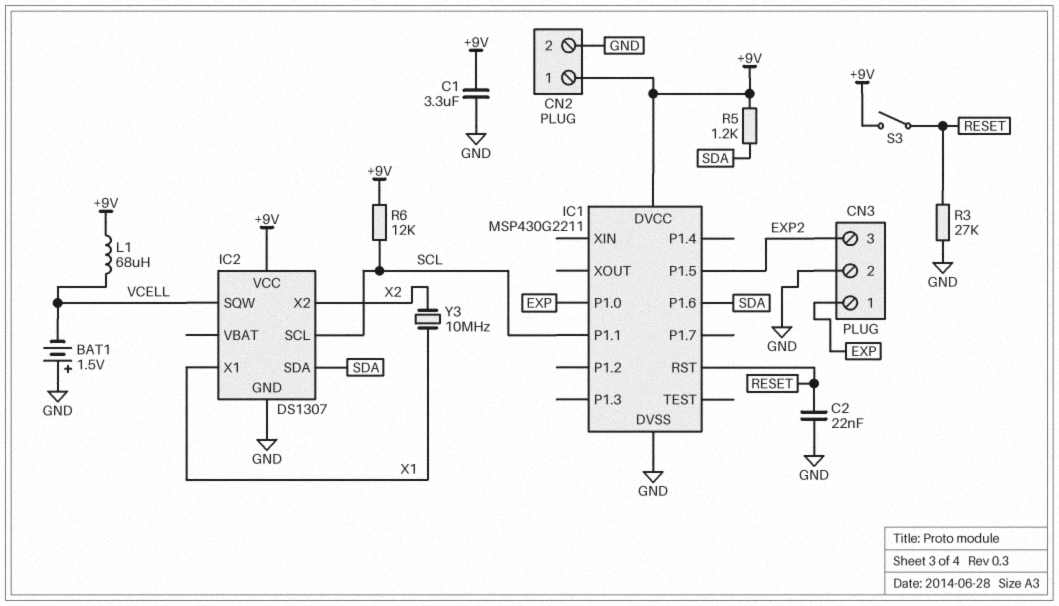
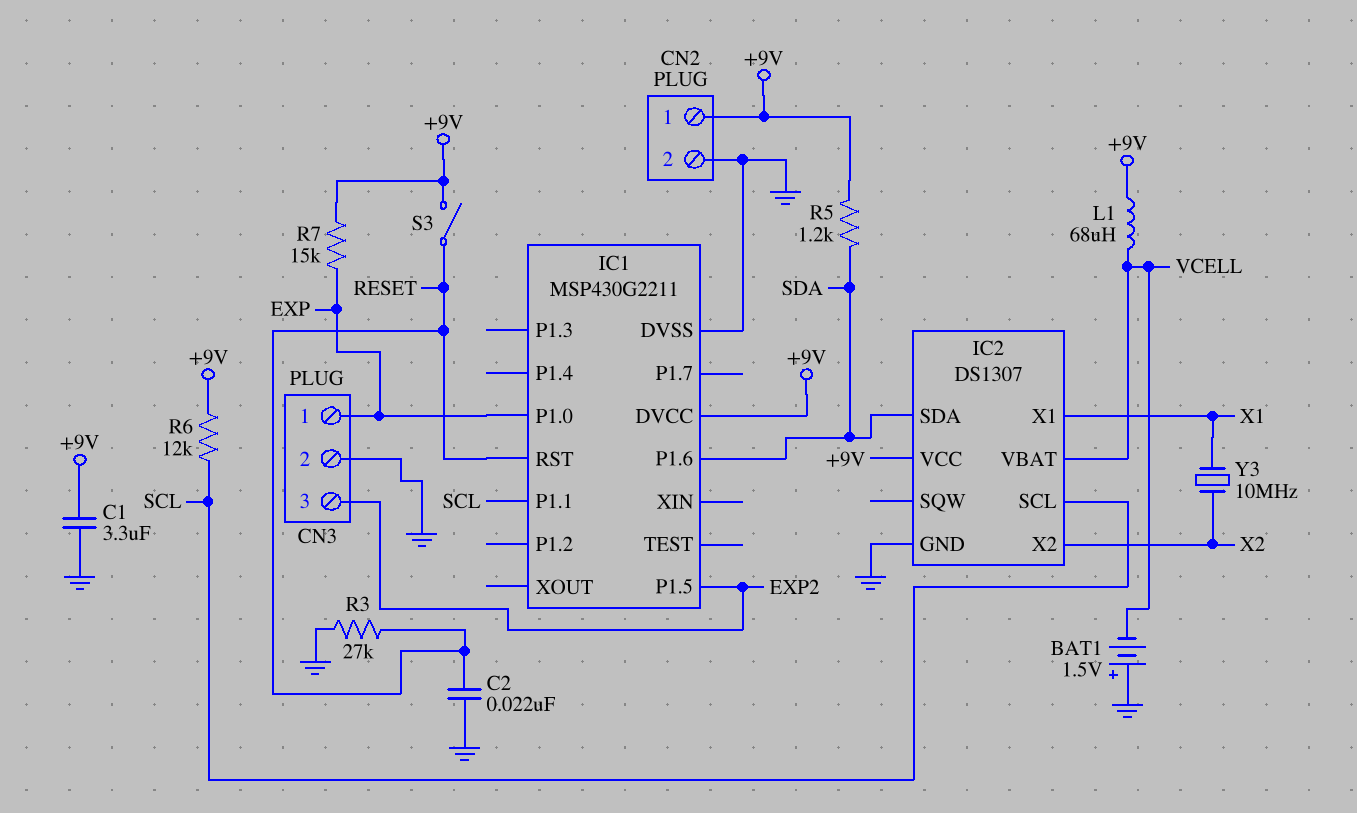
IC2 pin SQW: VCELL -> none
IC2 pin VBAT: none -> VCELL
R7: none -> 15k (+9V, EXP)

